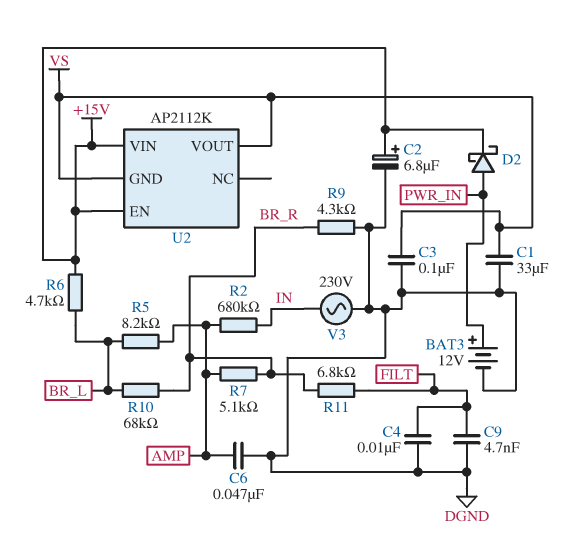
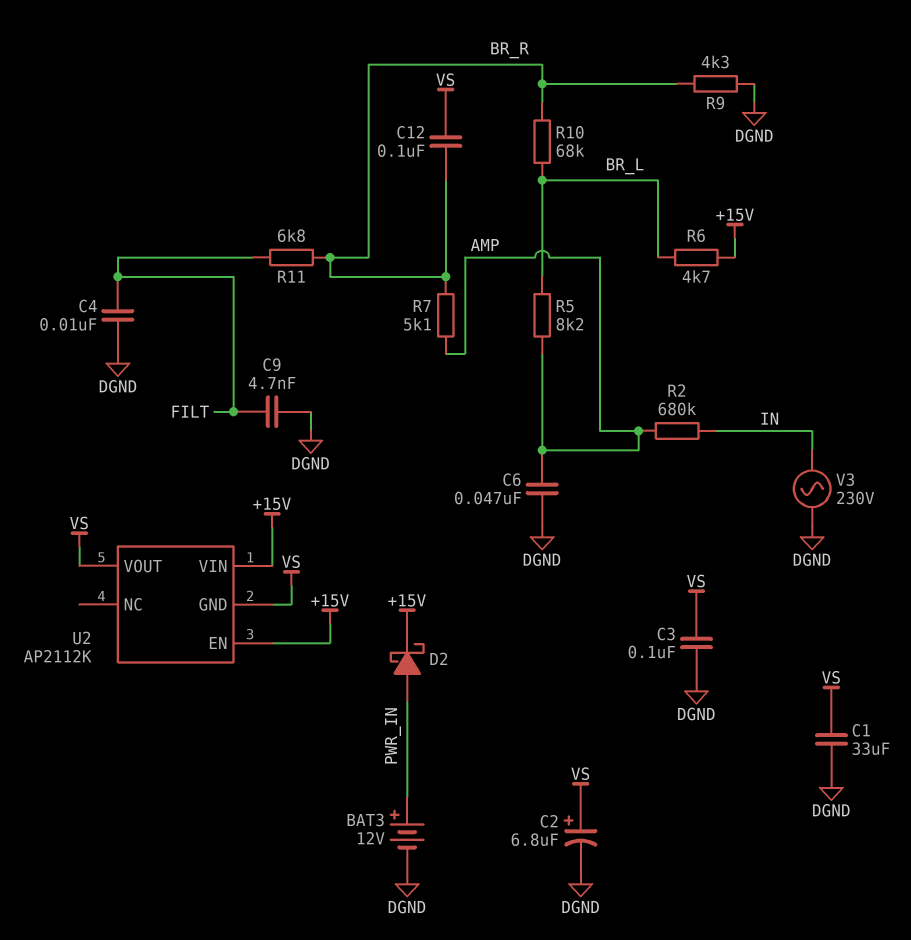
C2: 6.8uF (plus +15V, minus DGND) -> 6.8uF (plus VS, minus DGND)
C12: none -> 100nF (BR_R, VS)

